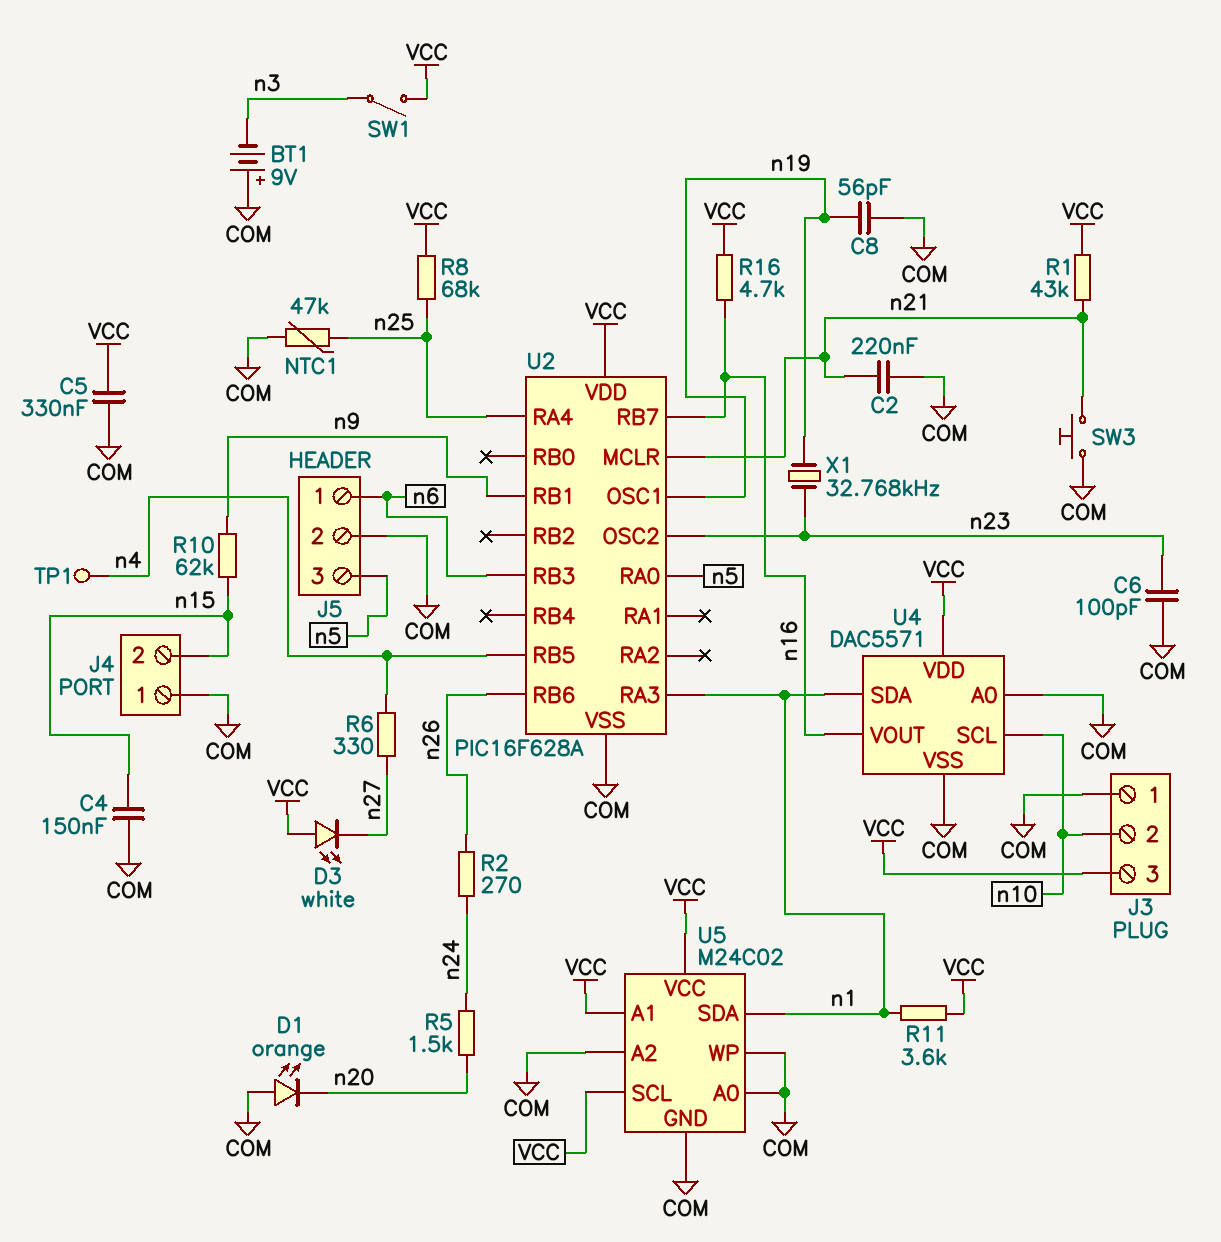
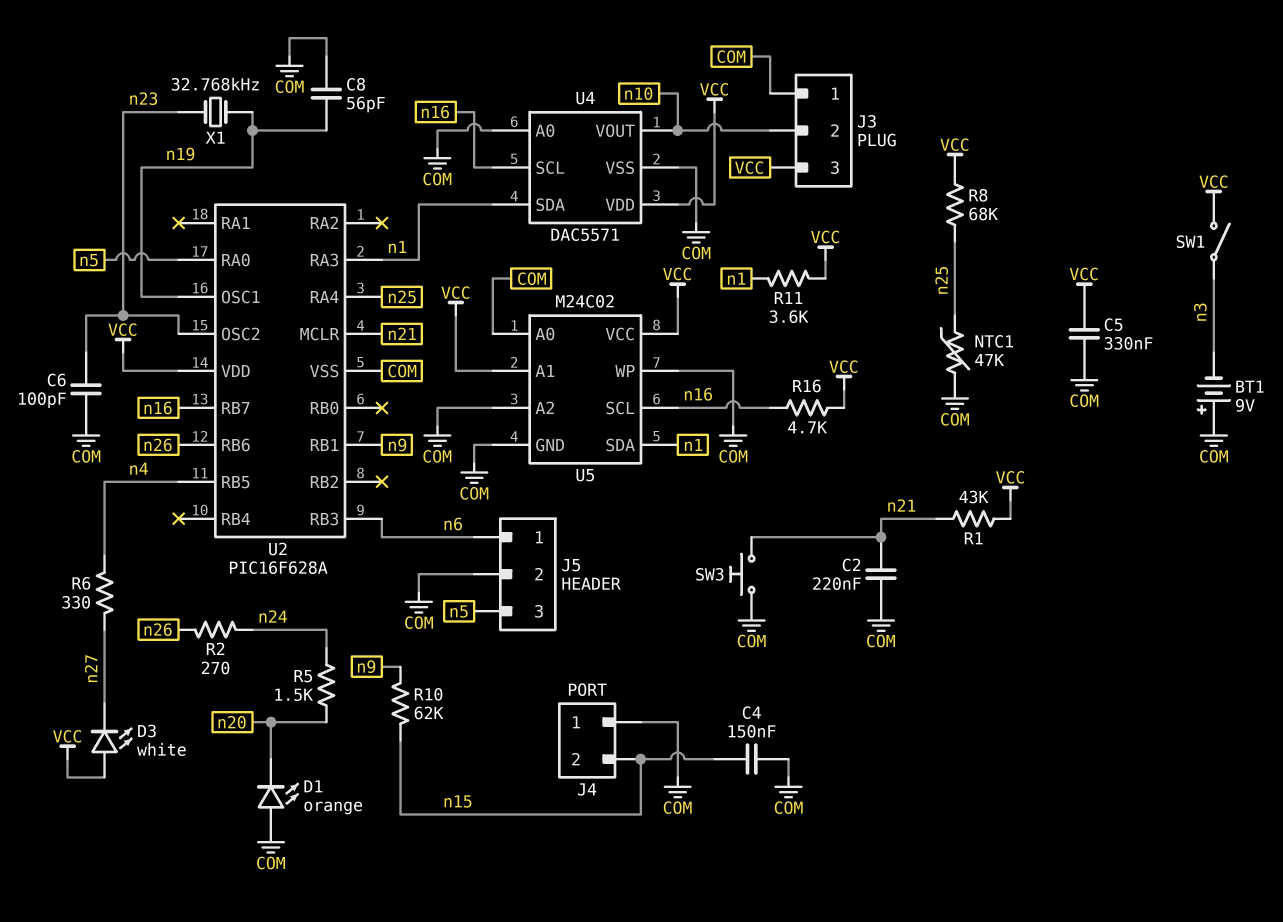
TP1: test point (n4) -> none
U4 pin SCL: n10 -> n16
U4 pin VOUT: n16 -> n10
U5 pin SCL: VCC -> n16

